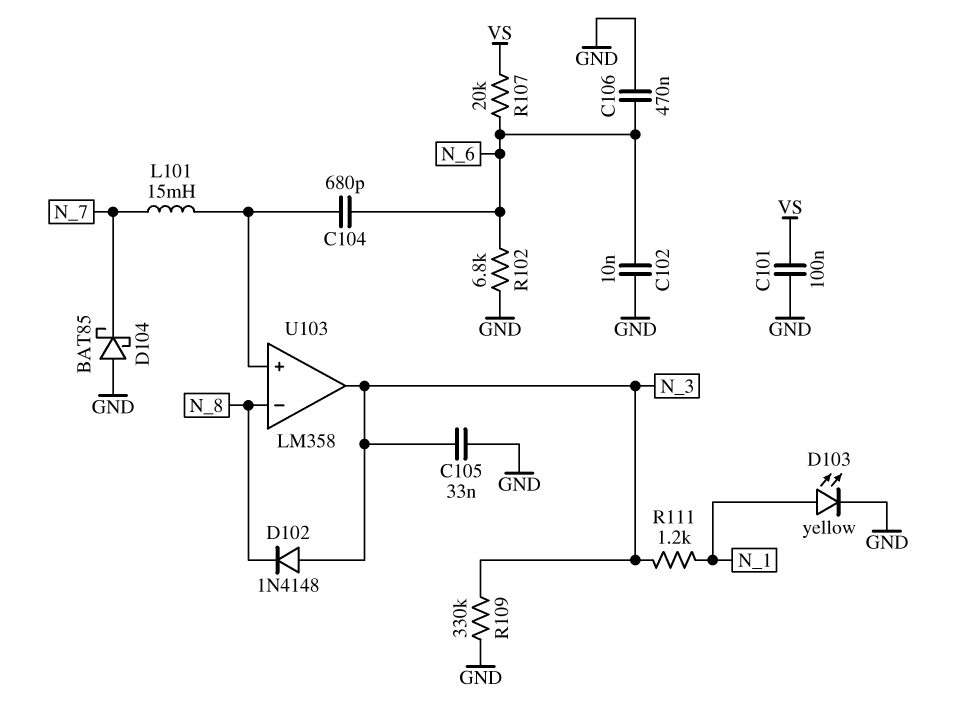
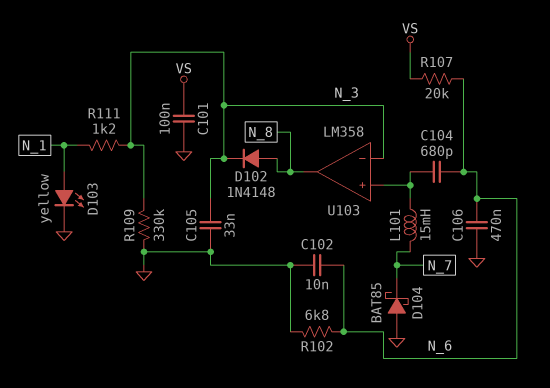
D102: diode 1N4148 (A N_3, K N_8) -> diode 1N4148 (A N_8, K N_3)
U103 pin in-: N_8 -> N_3
U103 pin out: N_3 -> N_8

